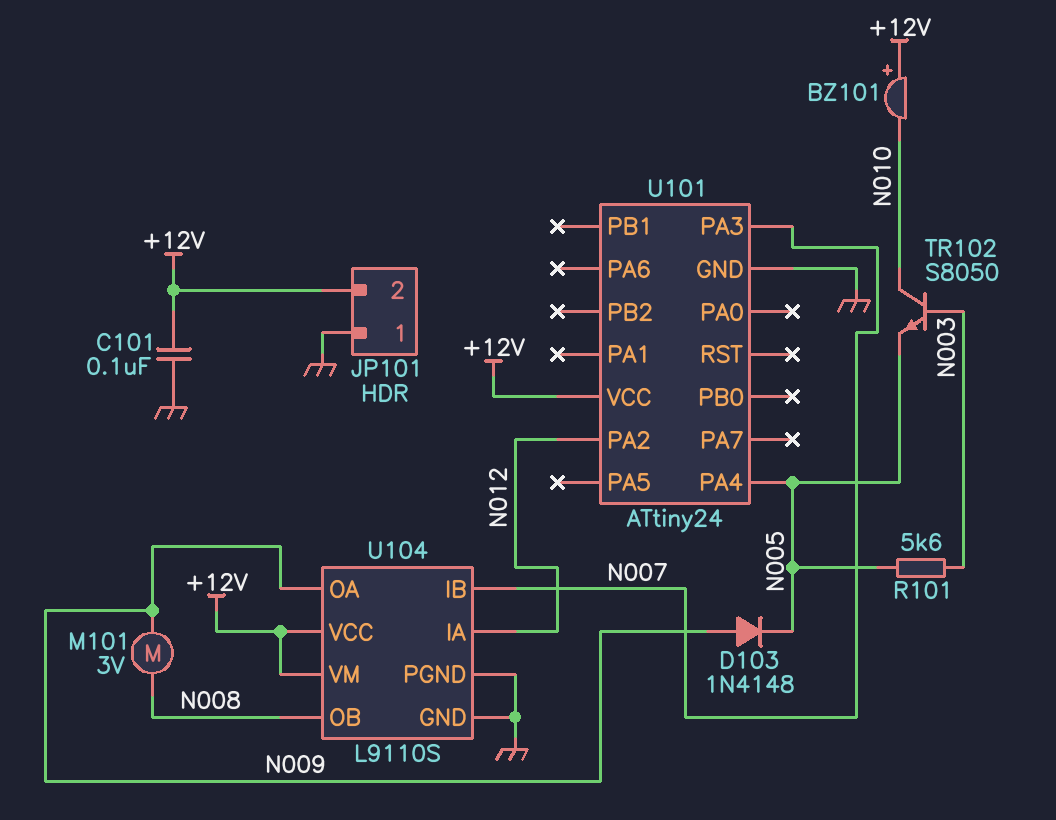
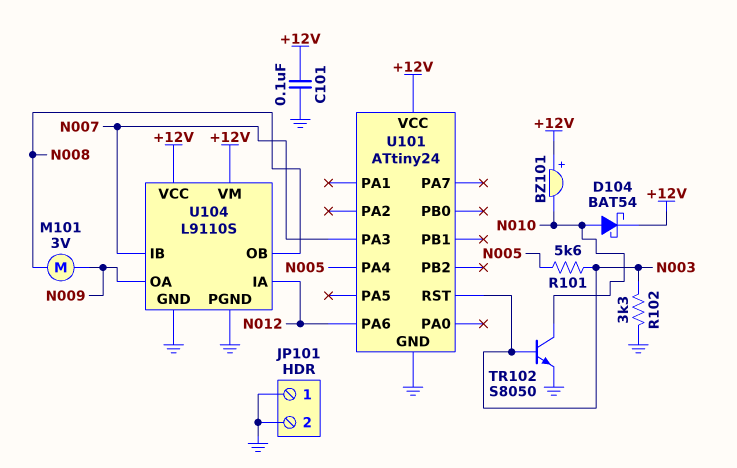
D103: diode 1N4148 (A N009, K N005) -> none
D104: none -> schottky BAT54 (A N010, K +12V)
JP101 pin 2: +12V -> GND
R102: none -> 3.3k (GND, N003)
TR102: NPN S8050 (B N003, C N010, E N005) -> NPN S8050 (B N003, C N010, E GND)
U101 pin PA2: N012 -> none
U101 pin PA6: none -> N012
U101 pin RST: none -> N003

